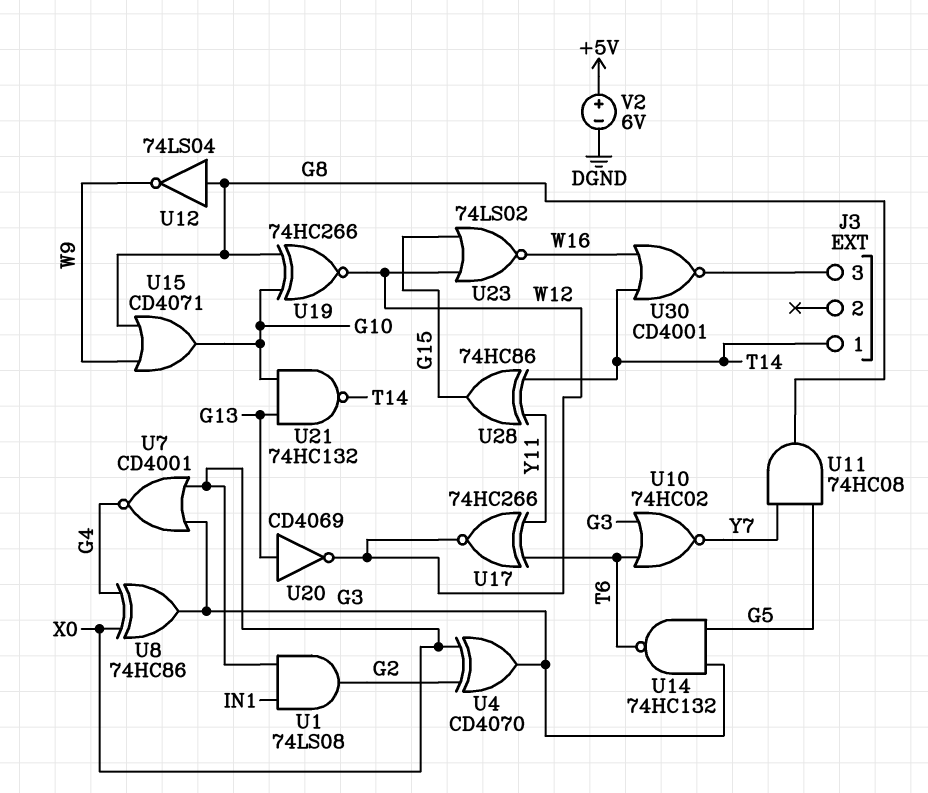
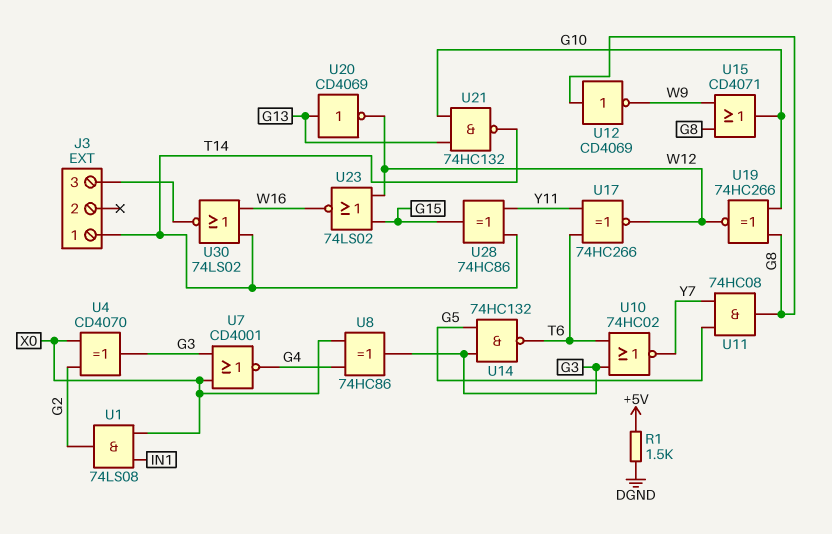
R1: none -> 1.5k (+5V, DGND)
U12: NOT 74LS04 (in G8, out W9) -> NOT CD4069 (in G8, out W9)
U30: NOR CD4001 (in T14, in W16, out J3/3) -> NOR 74LS02 (in T14, in W16, out J3/3)
V2: 6V (plus +5V, minus DGND) -> none

